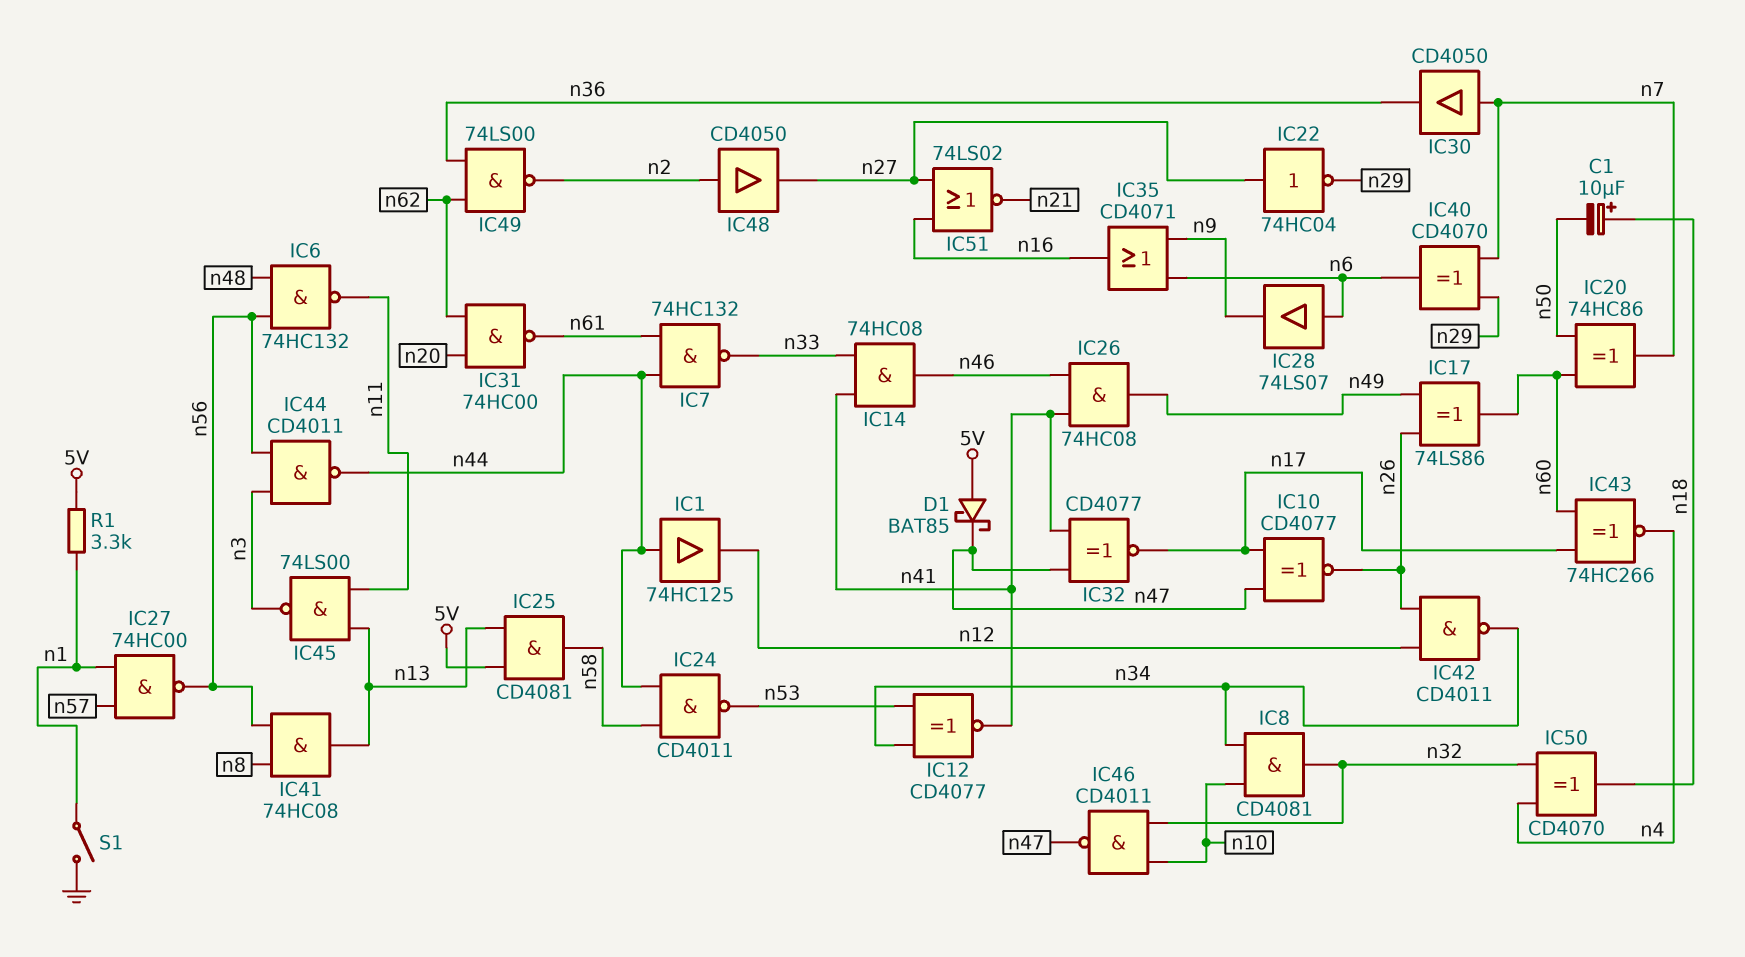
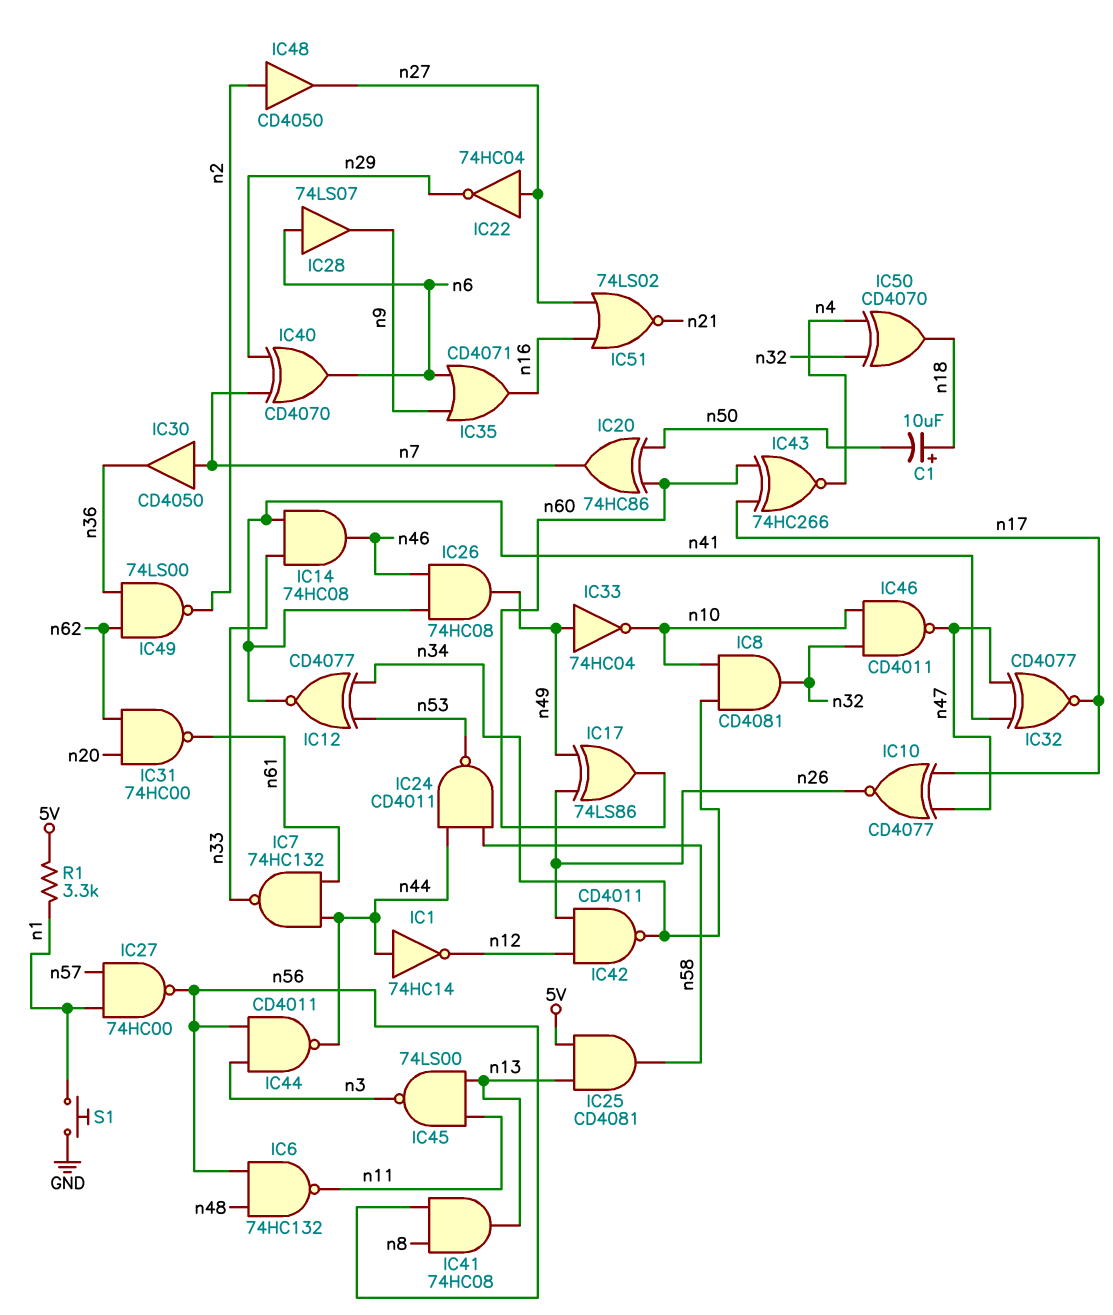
D1: schottky BAT85 (A 5V, K n47) -> none
IC1: buffer 74HC125 (in n44, out n12) -> NOT 74HC14 (in n44, out n12)
IC33: none -> NOT 74HC04 (in n49, out n10)
S1: switch (GND, n1) -> button (GND, n1)

